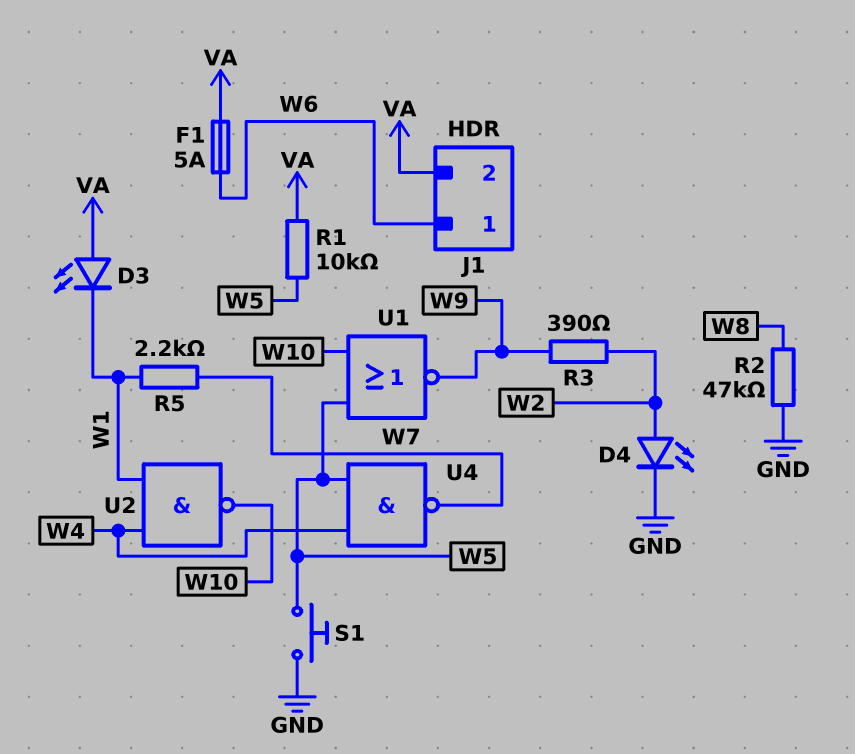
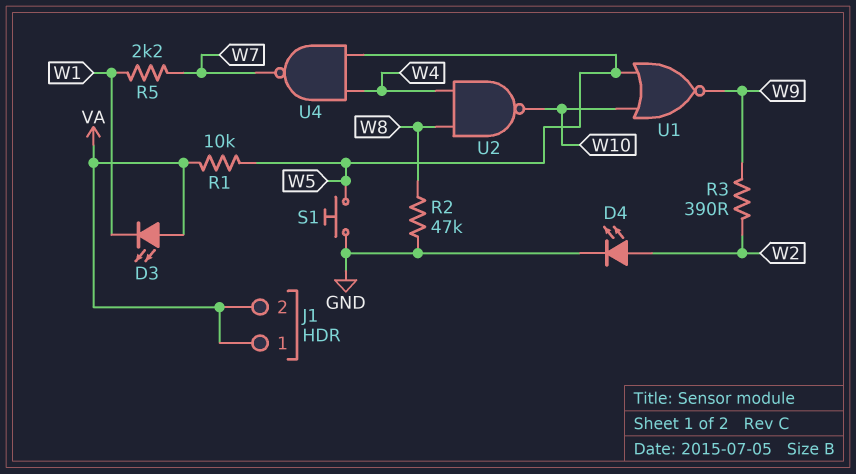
F1: 5A (VA, W6) -> none
J1 pin 1: W6 -> VA
U2: NAND (in W1, in W4, out W10) -> NAND (in W4, in W8, out W10)

